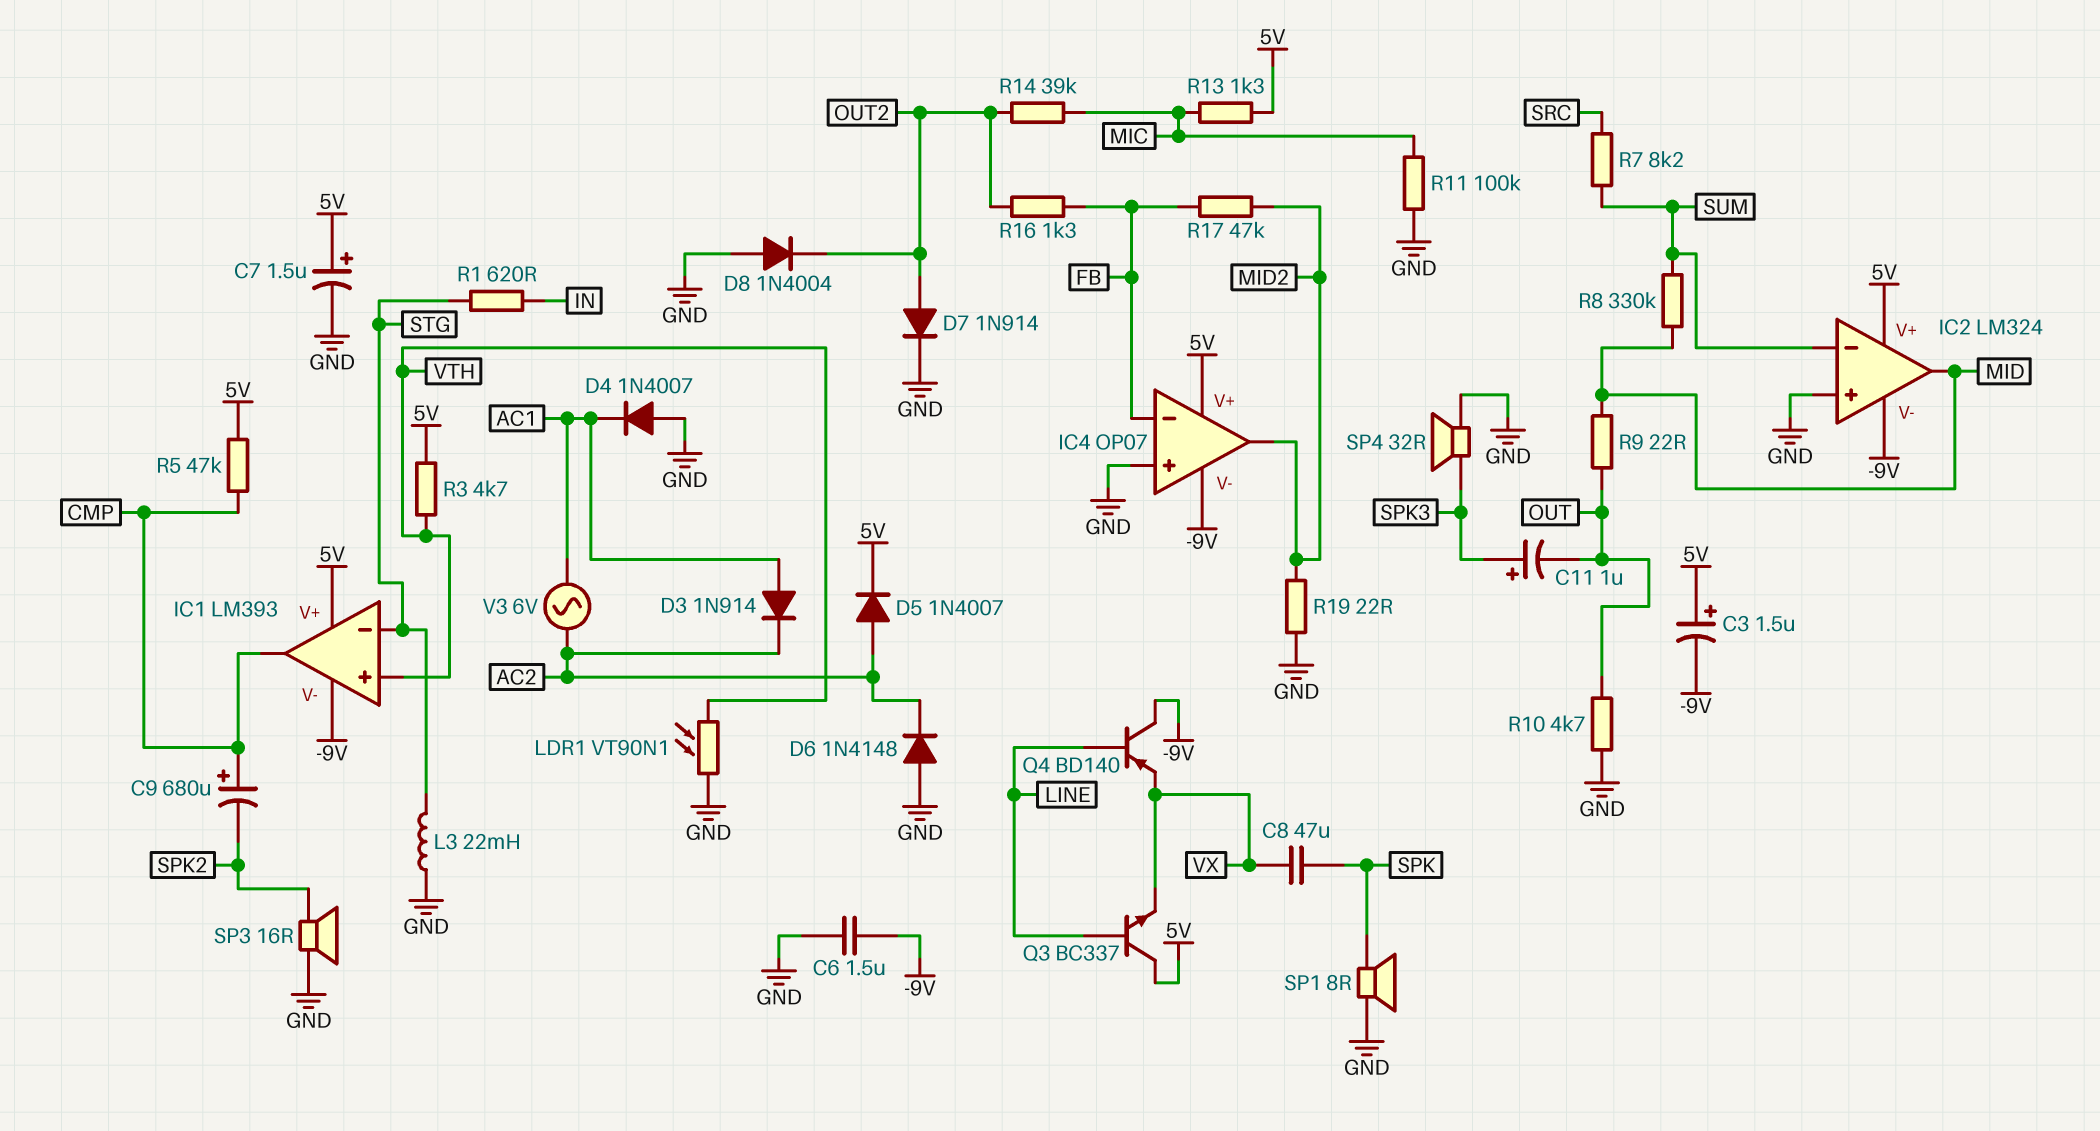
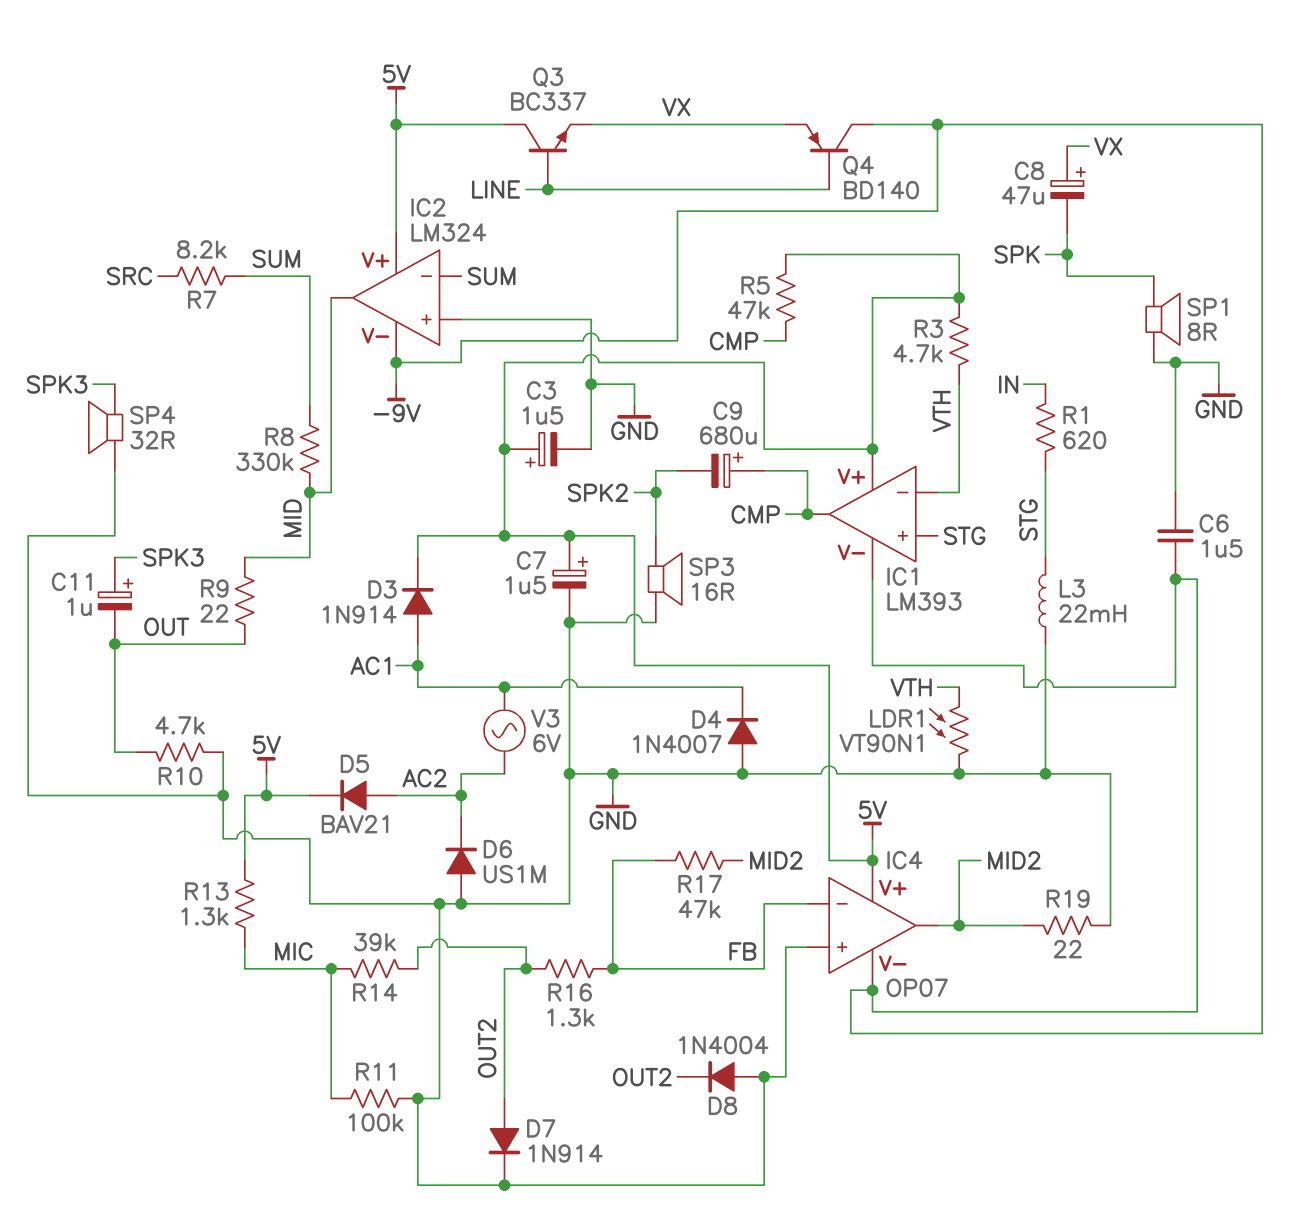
C3: 1.5uF (plus 5V, minus -9V) -> 1.5uF (plus 5V, minus GND)
C8: 47uF (SPK, VX) -> 47uF (plus VX, minus SPK)
D3: diode 1N914 (A AC1, K AC2) -> diode 1N914 (A AC1, K 5V)
D5: diode 1N4007 (A AC2, K 5V) -> diode BAV21 (A AC2, K 5V)
D6: diode 1N4148 (A GND, K AC2) -> diode US1M (A GND, K AC2)
IC1 pin in+: VTH -> STG
IC1 pin in-: STG -> VTH

